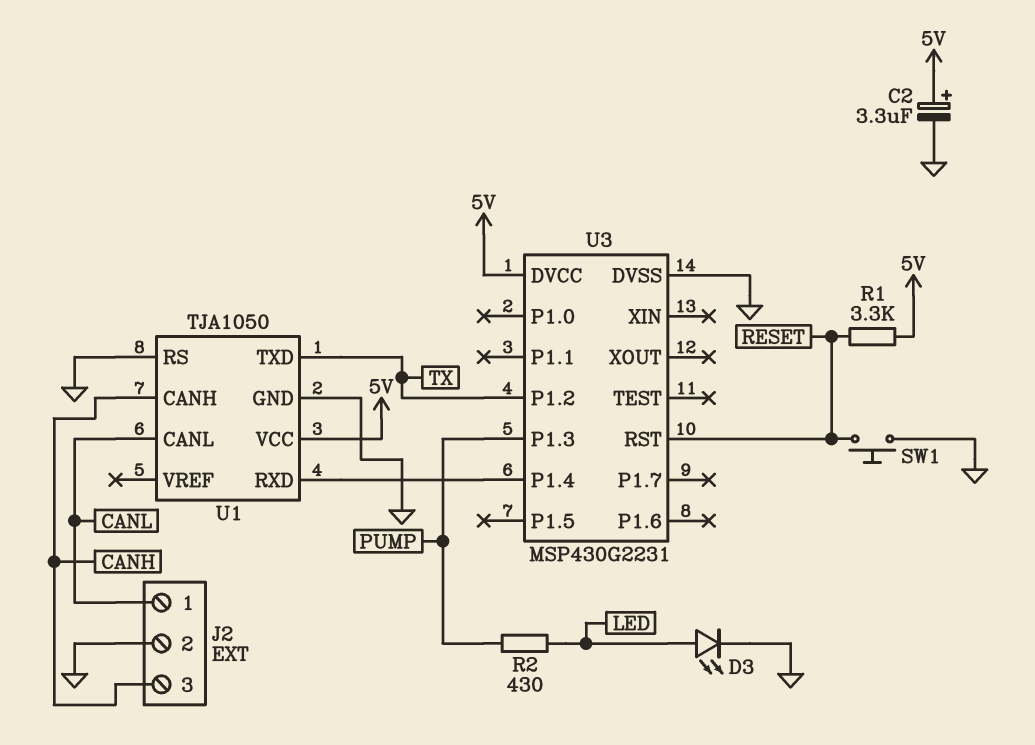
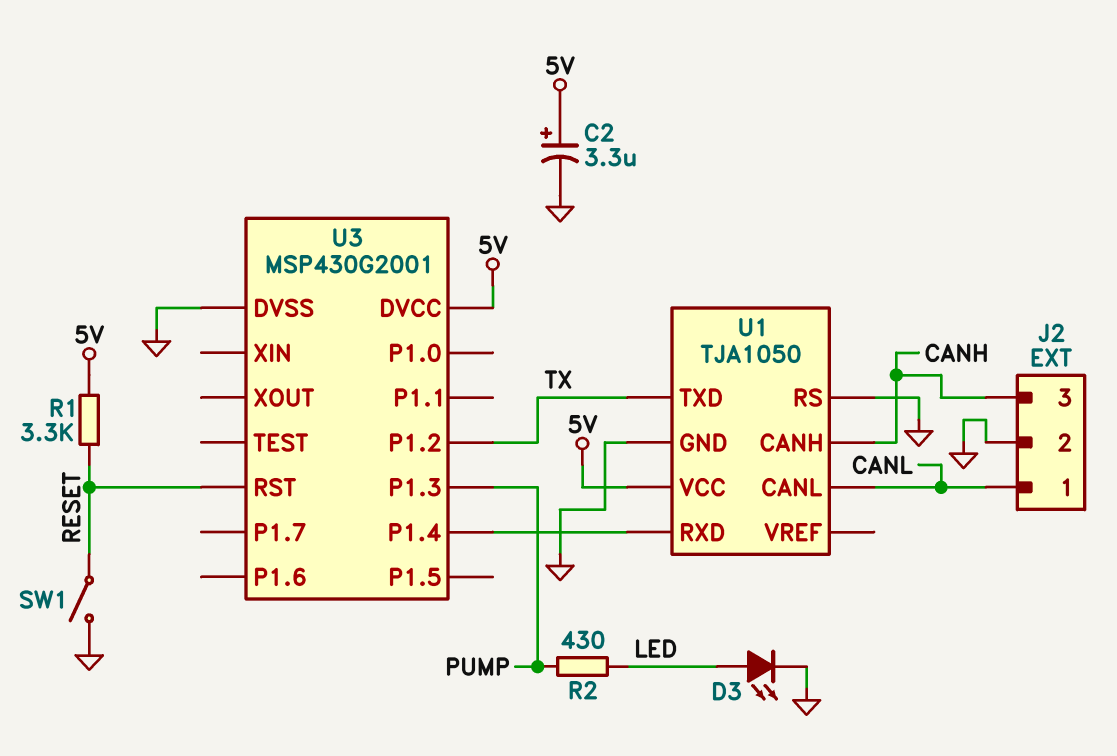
SW1: button (GND, RESET) -> switch (GND, RESET)
U3: MSP430G2231 -> MSP430G2001

